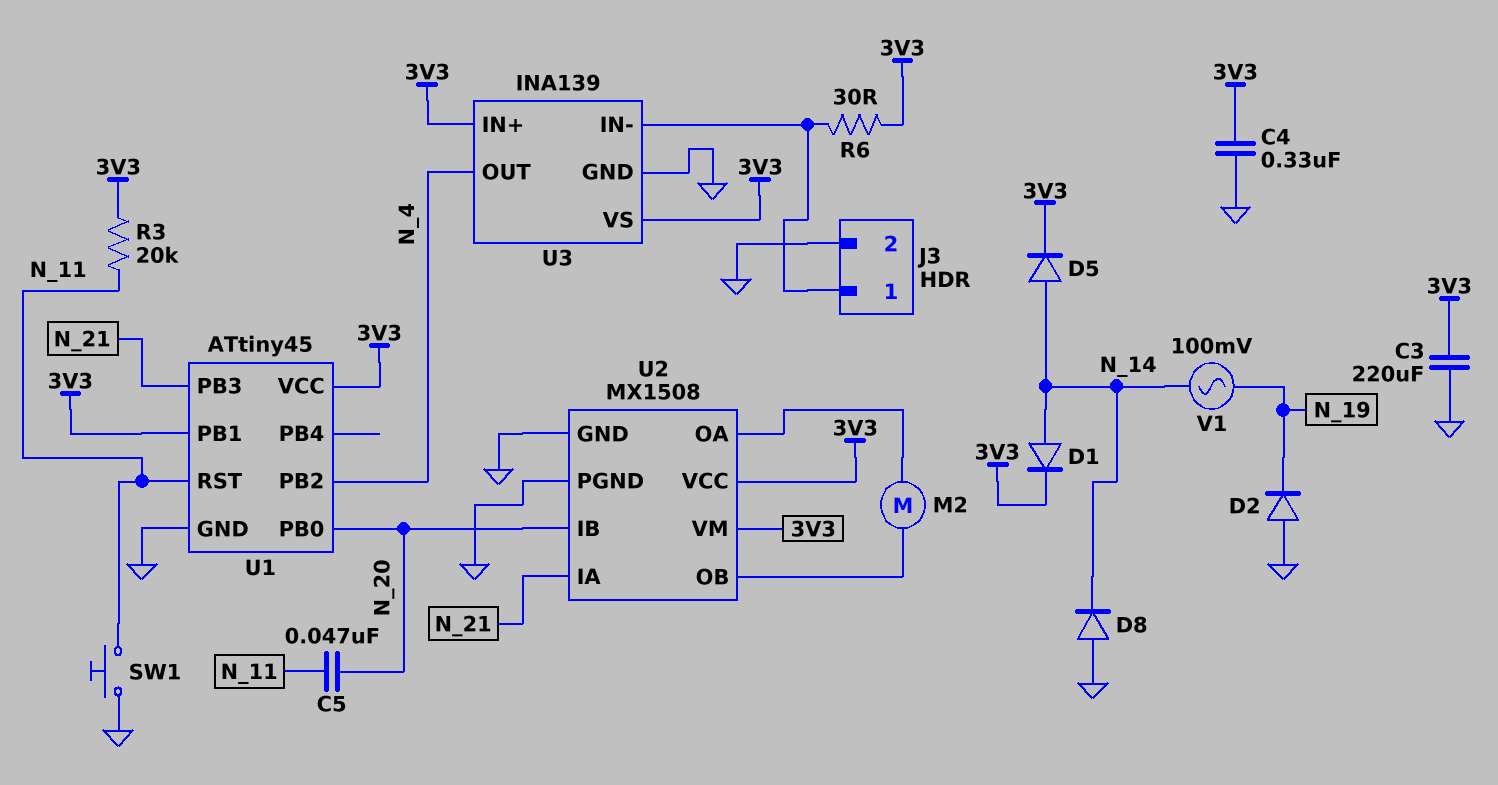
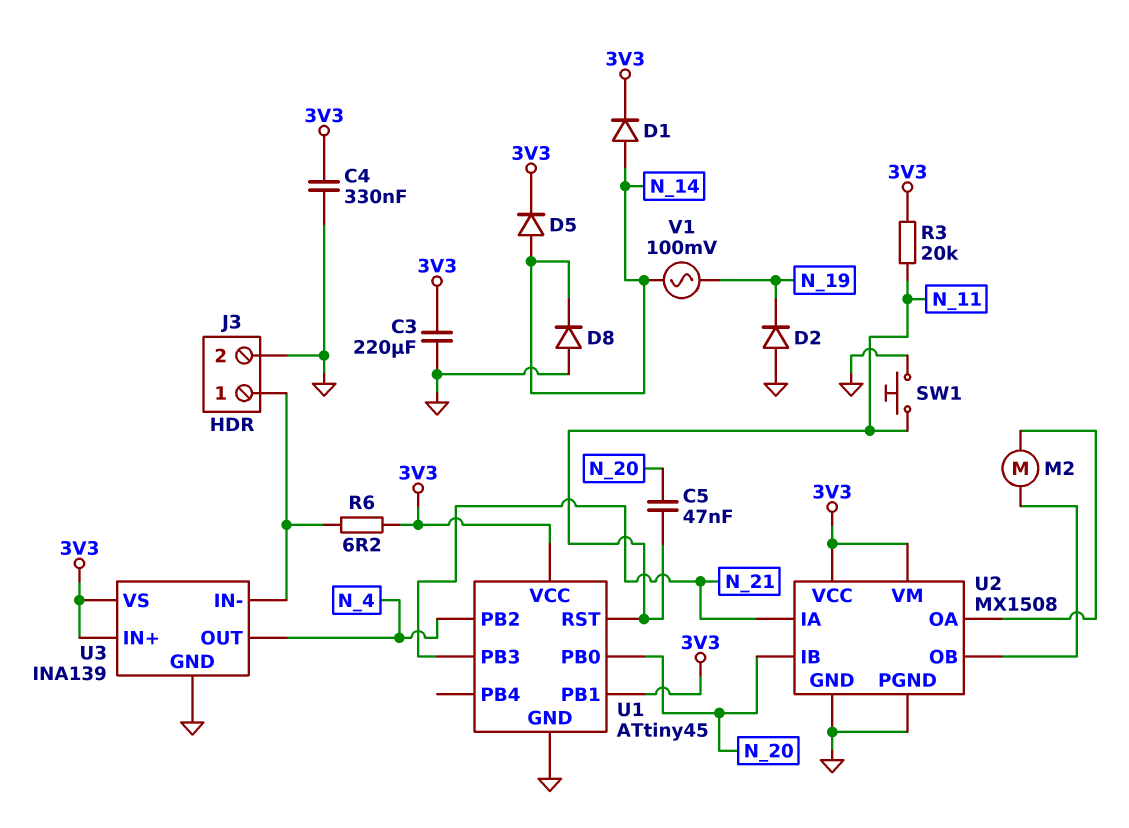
R6: 30 (3V3, J3/1) -> 6.2 (3V3, J3/1)

